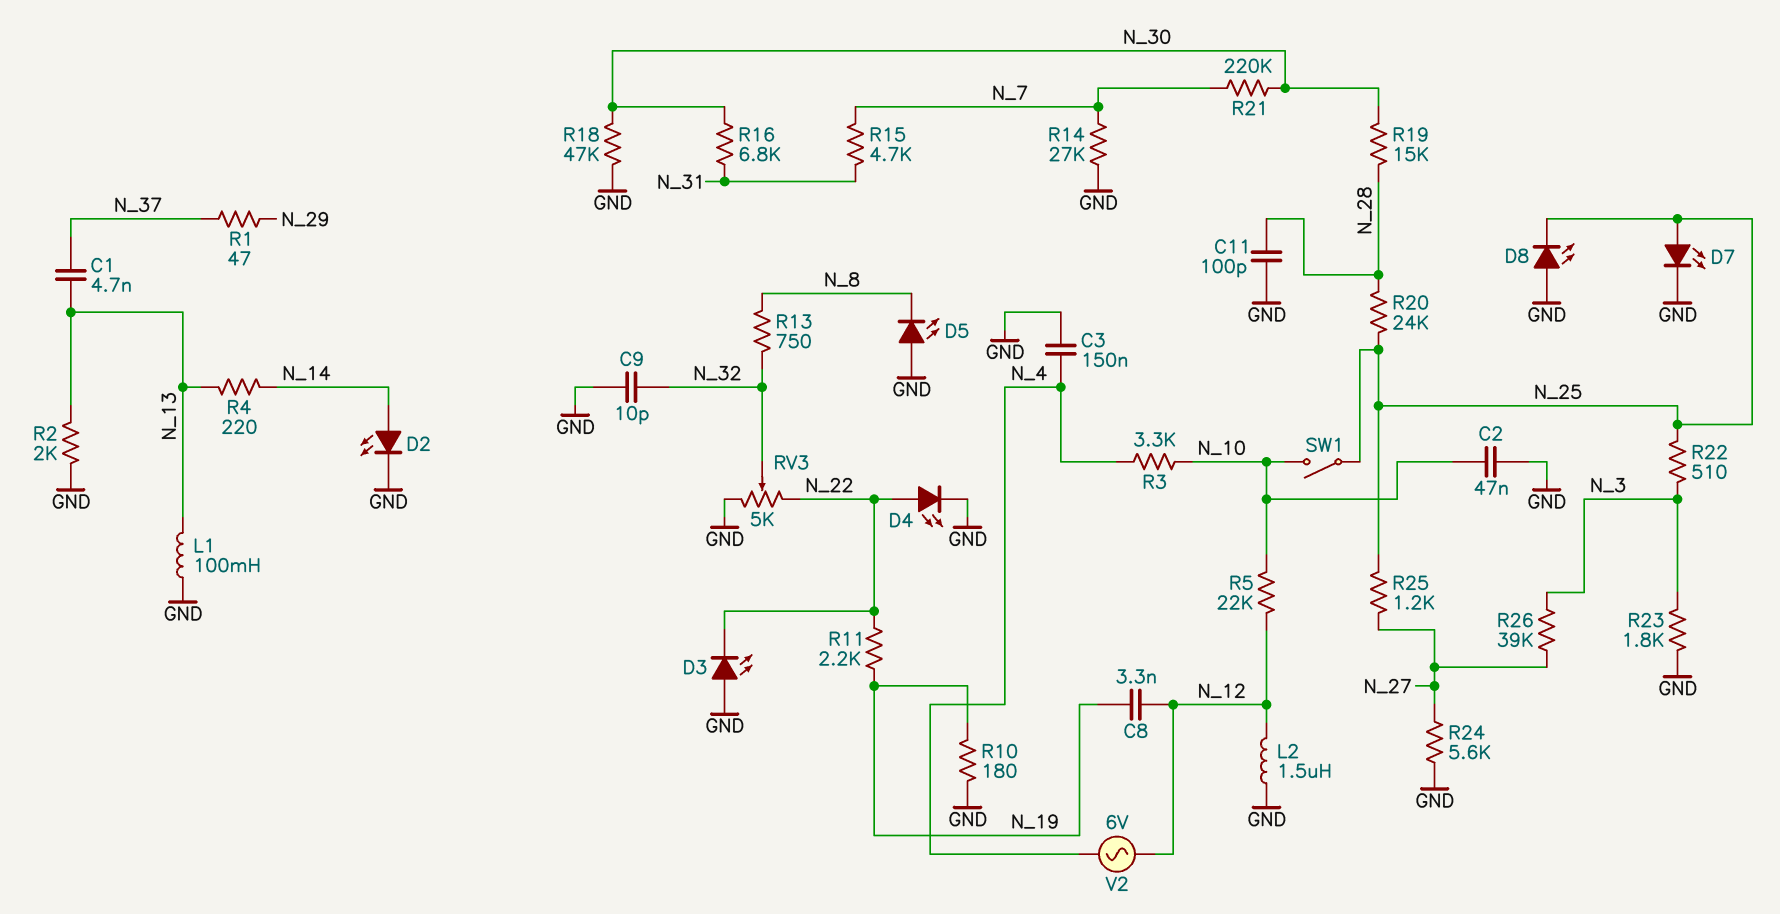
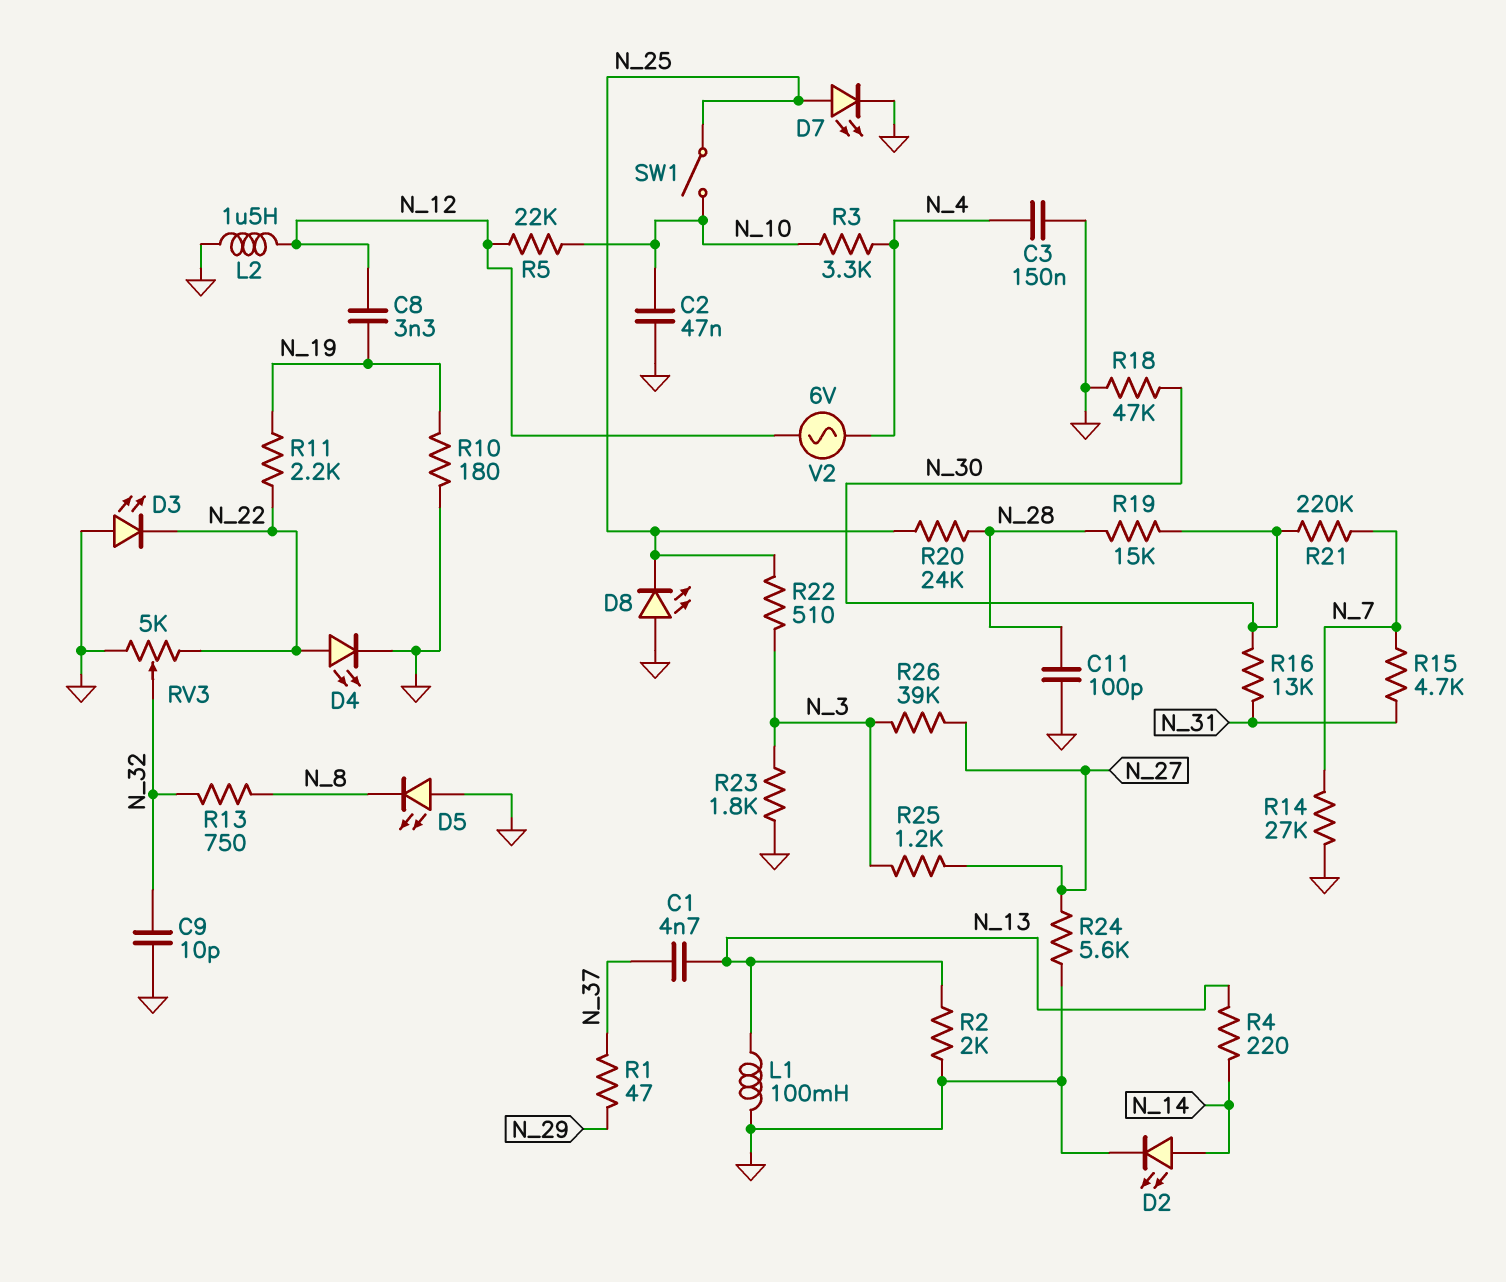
R16: 6.8k (N_30, N_31) -> 13k (N_30, N_31)
R25: 1.2k (N_25, N_27) -> 1.2k (N_3, N_27)

